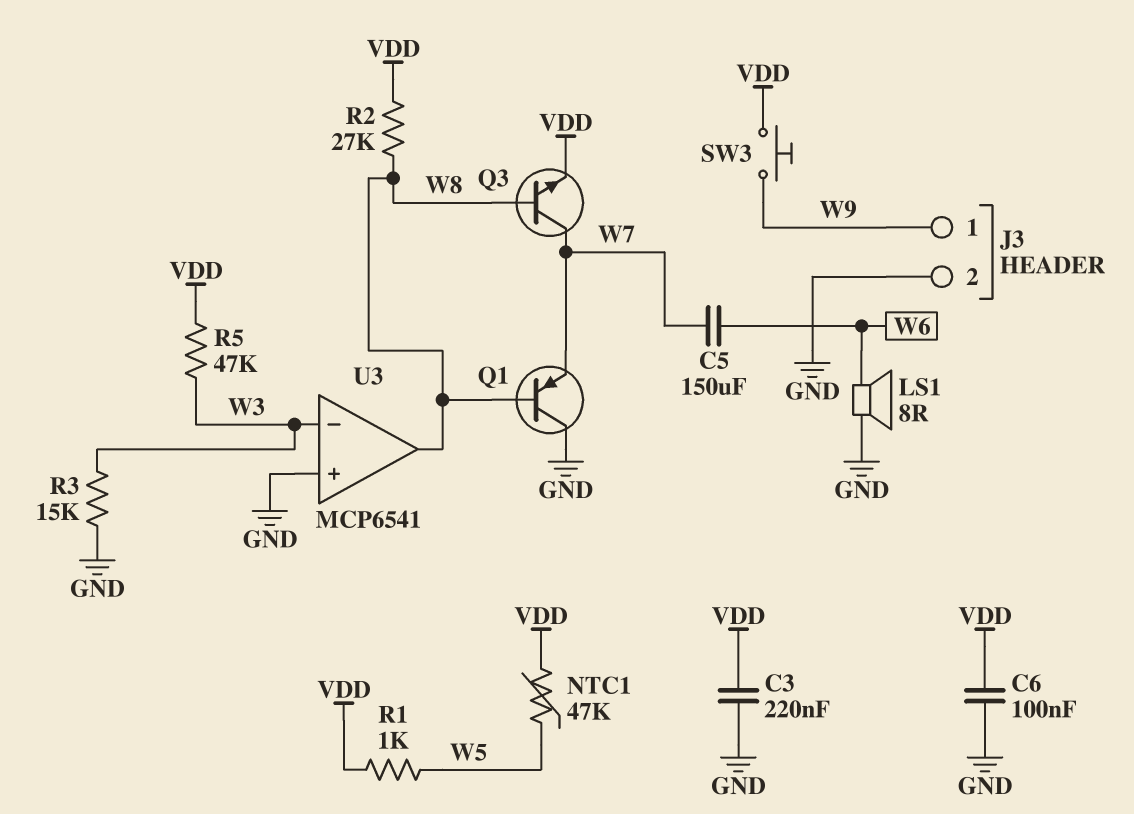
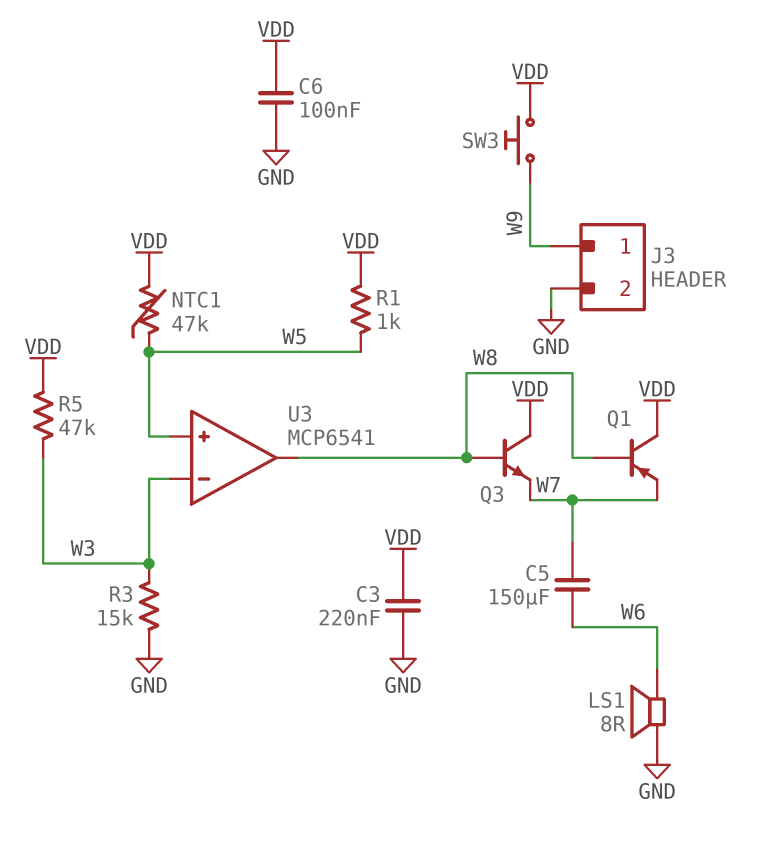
Q1: PNP (B W8, C GND, E W7) -> PNP (B W8, C VDD, E W7)
Q3: NPN (B W8, C W7, E VDD) -> NPN (B W8, C VDD, E W7)
R2: 27k (VDD, W8) -> none
U3 pin in+: GND -> W5

